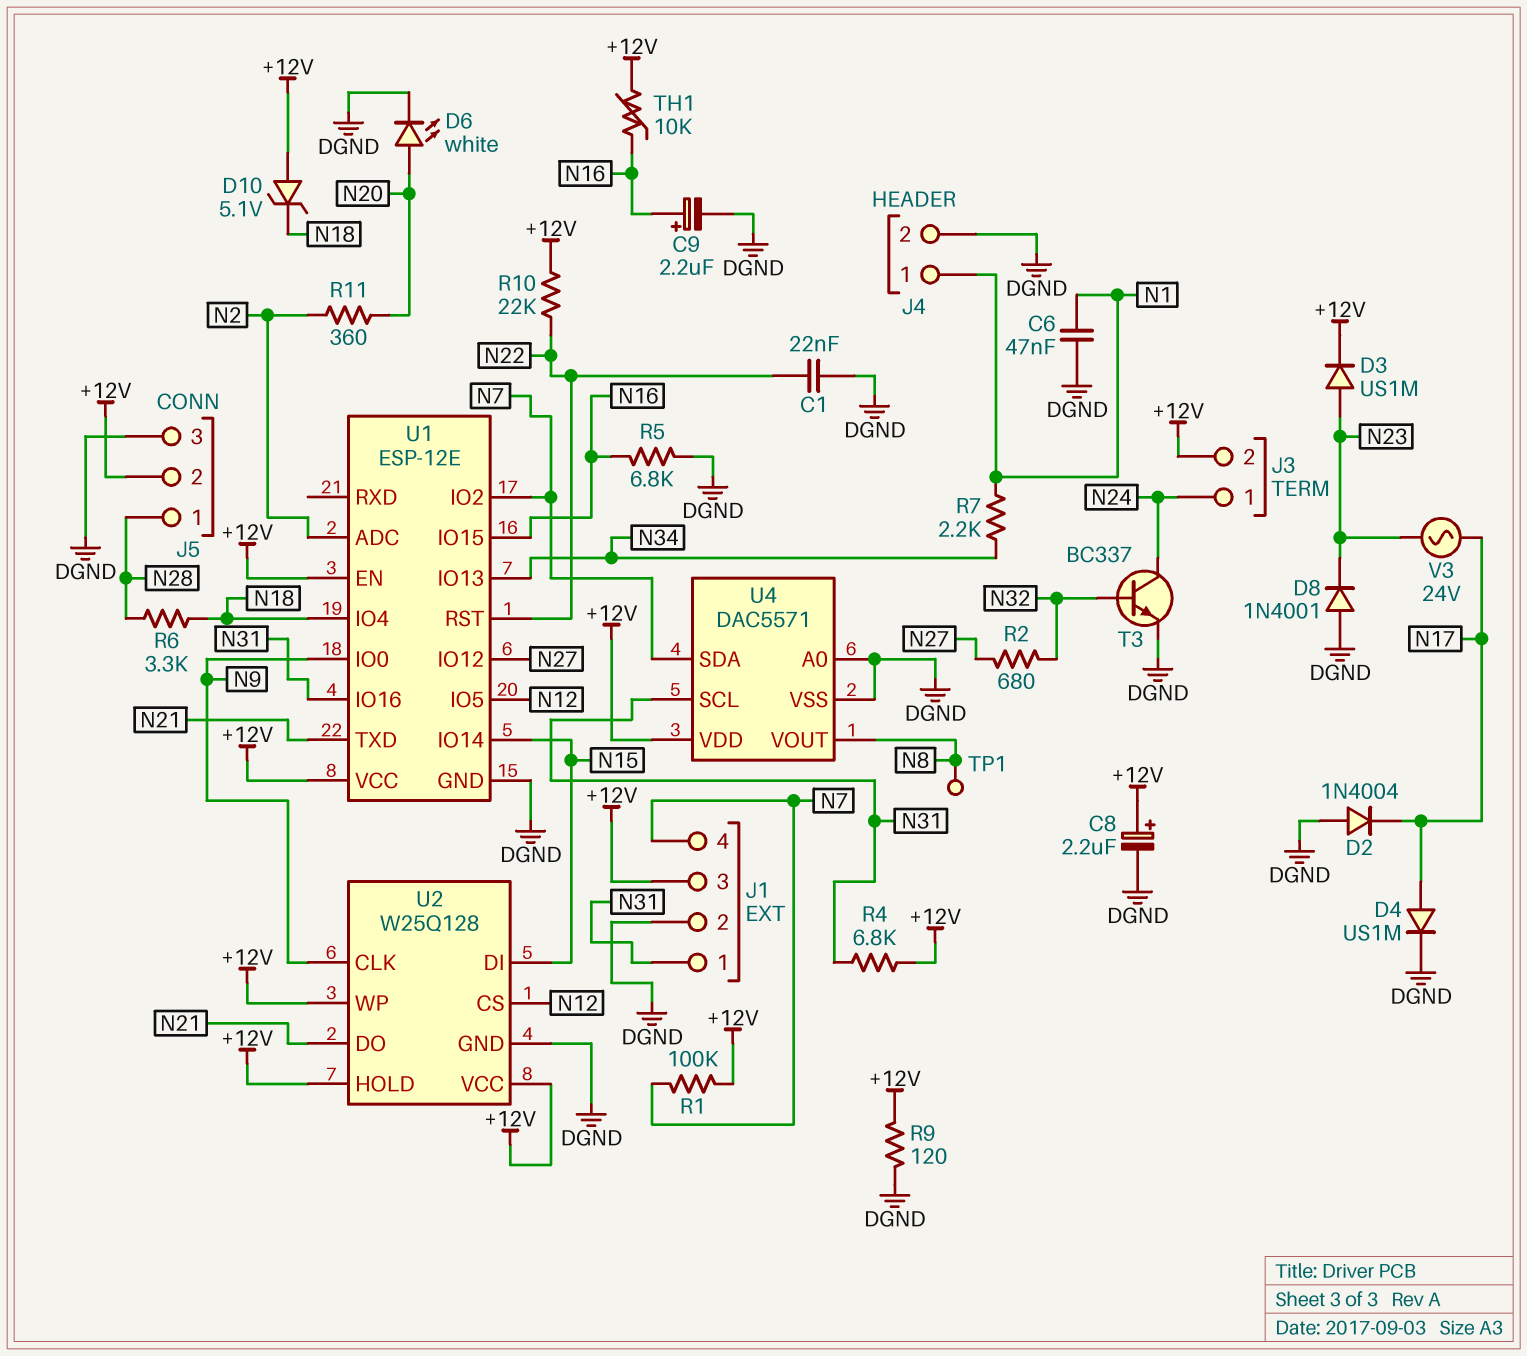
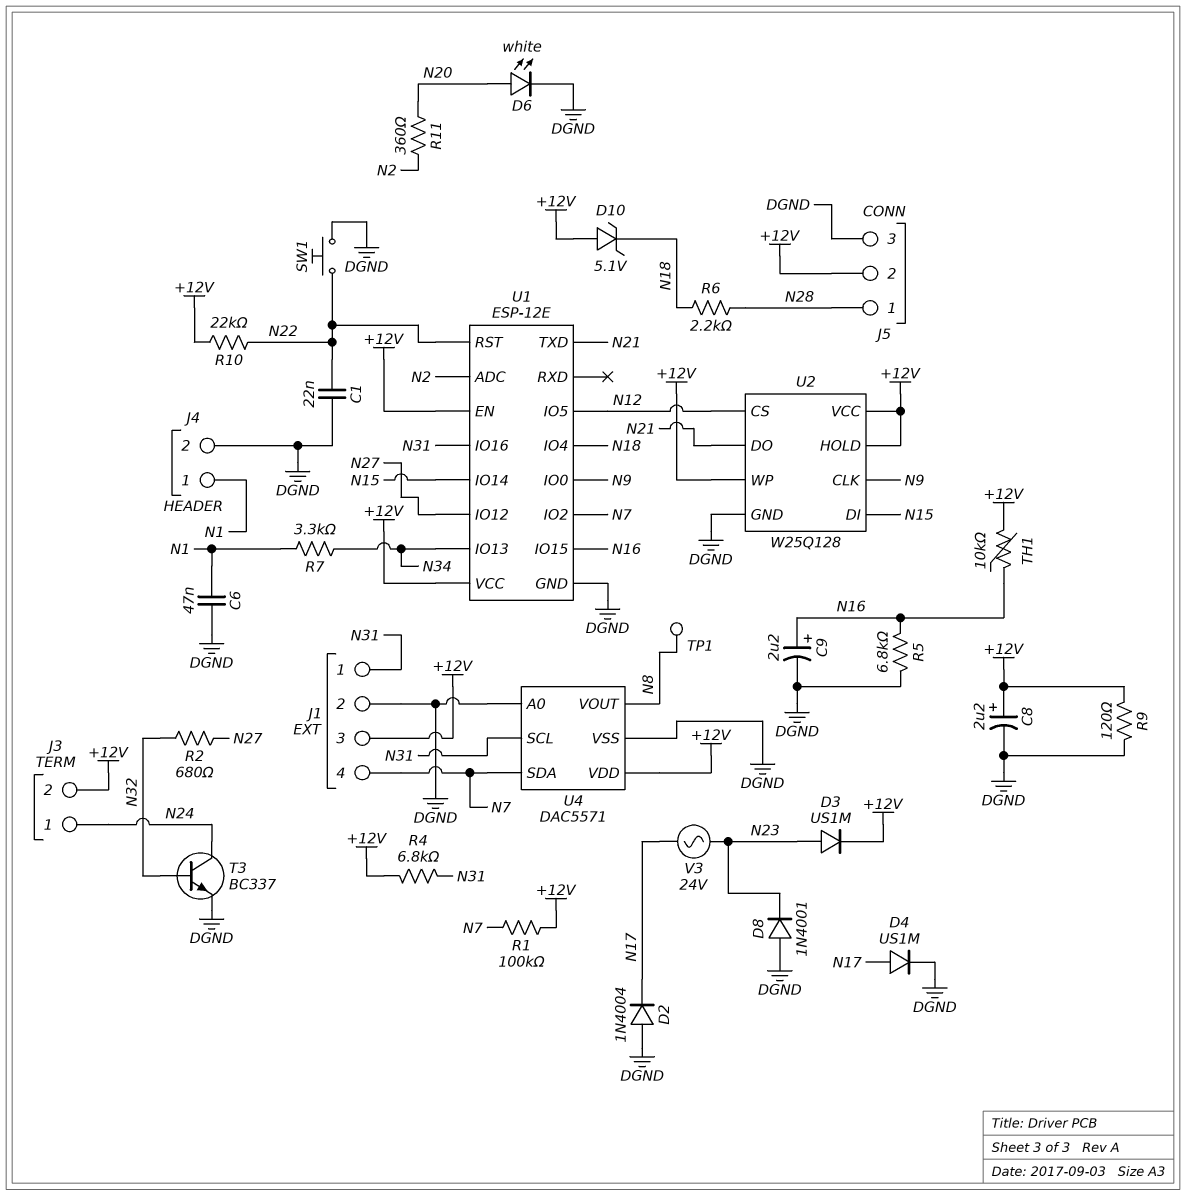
R6: 3.3k (N18, N28) -> 2.2k (N18, N28)
R7: 2.2k (N1, N34) -> 3.3k (N1, N34)
SW1: none -> button (DGND, N22)

